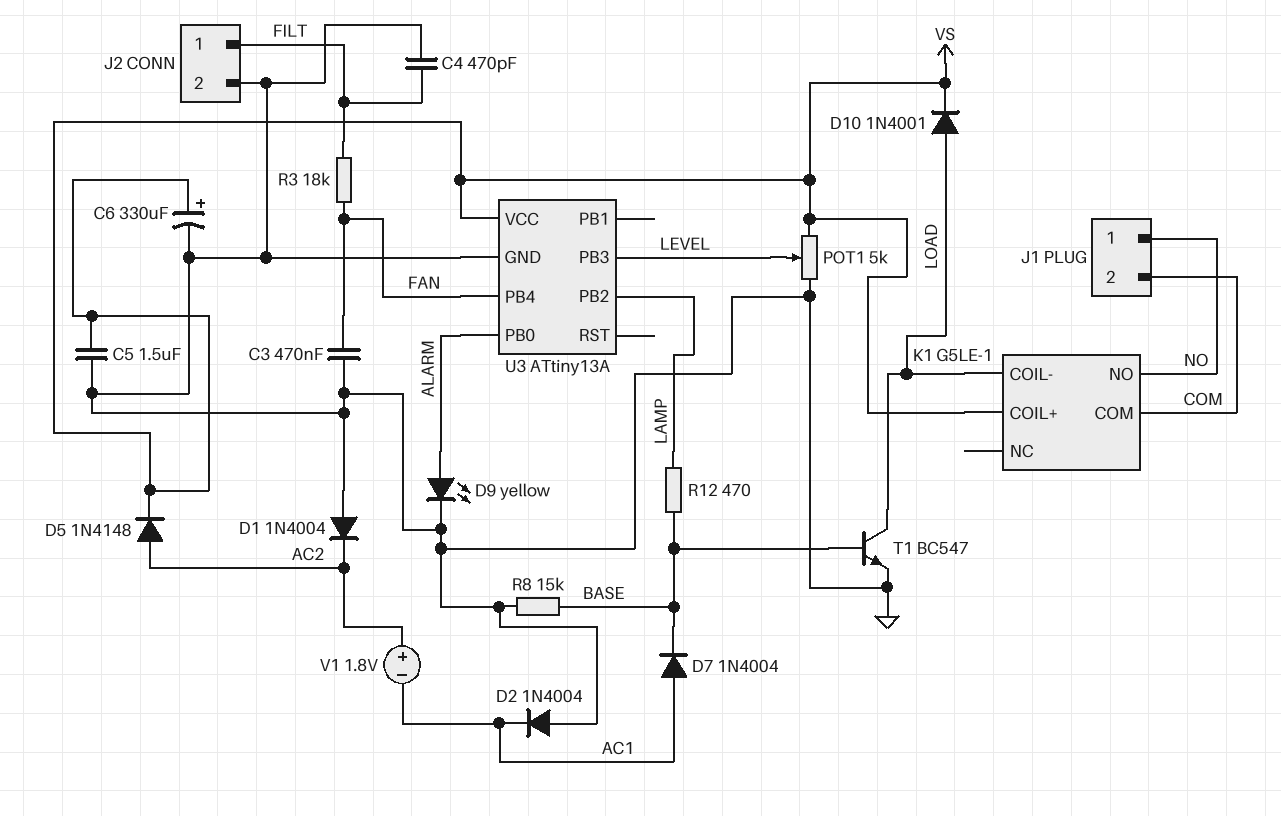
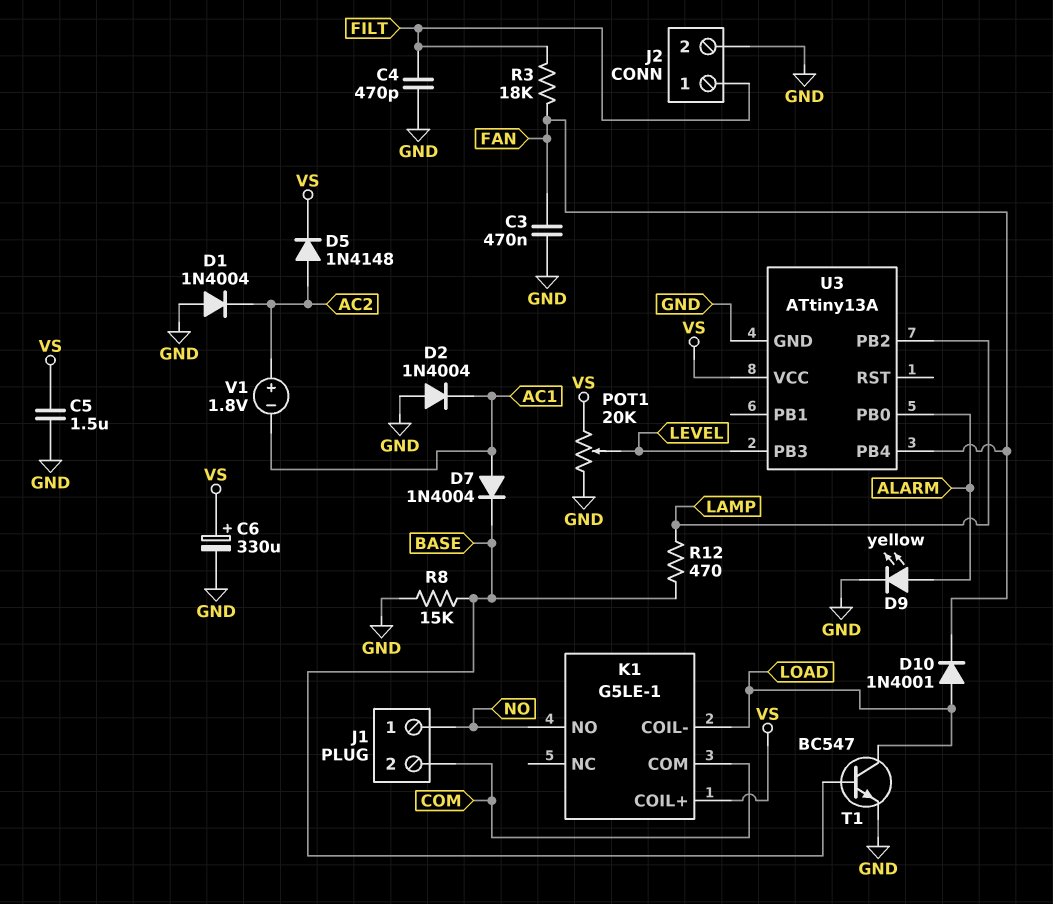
D10: diode 1N4001 (A LOAD, K VS) -> diode 1N4001 (A LOAD, K FAN)
POT1: 5k (GND, VS, wiper LEVEL) -> 20k (GND, VS, wiper LEVEL)

